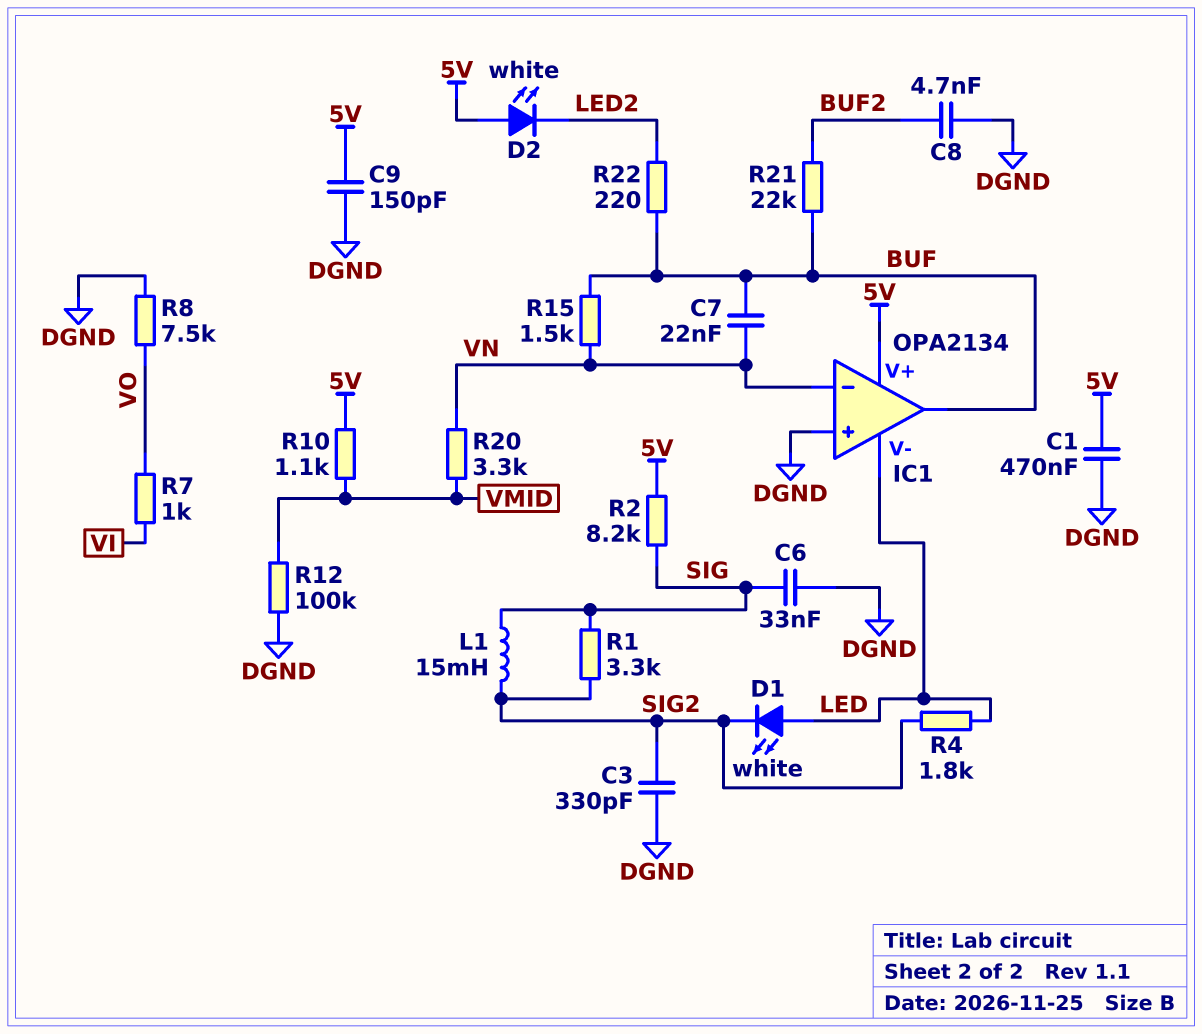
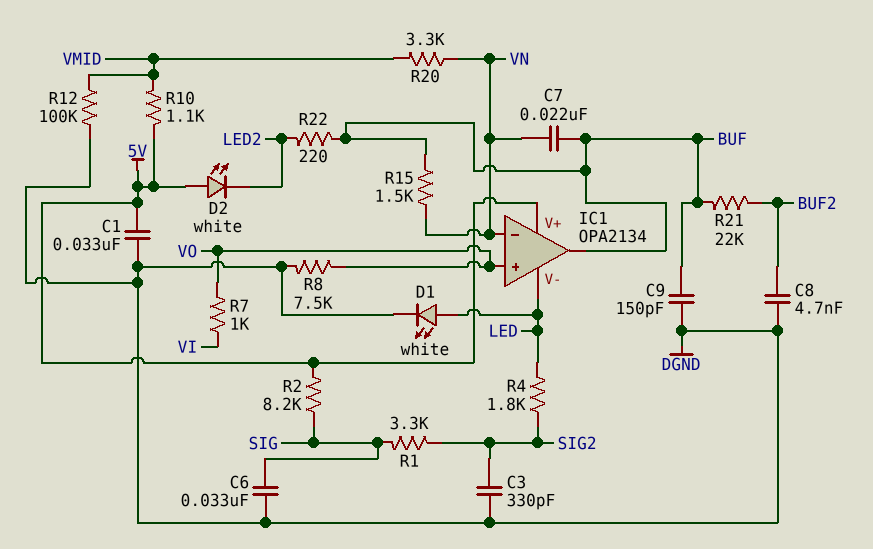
C1: 470nF (5V, DGND) -> 33nF (5V, DGND)
C9: 150pF (5V, DGND) -> 150pF (BUF, DGND)
D1: LED white (A LED, K SIG2) -> LED white (A LED, K DGND)
IC1 pin in+: DGND -> VO
L1: 15mH (SIG, SIG2) -> none

